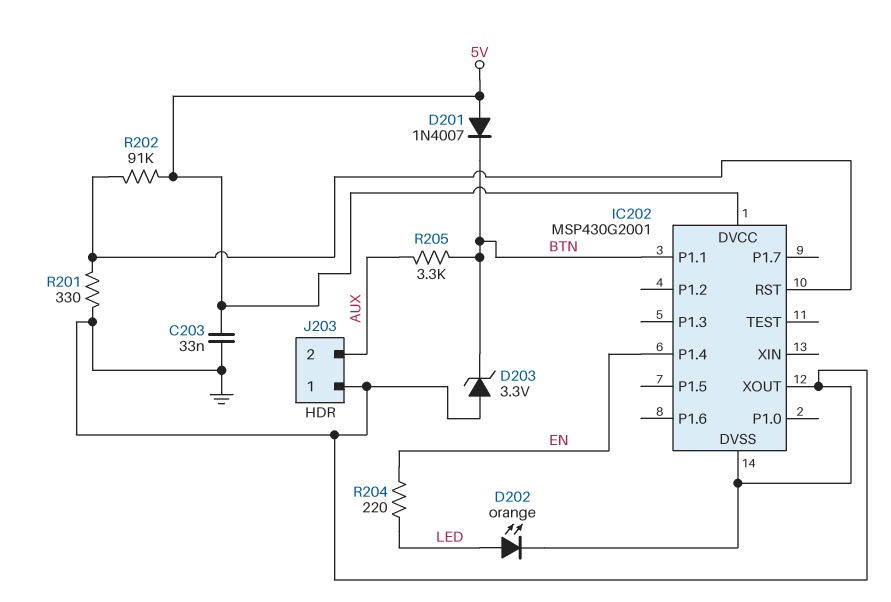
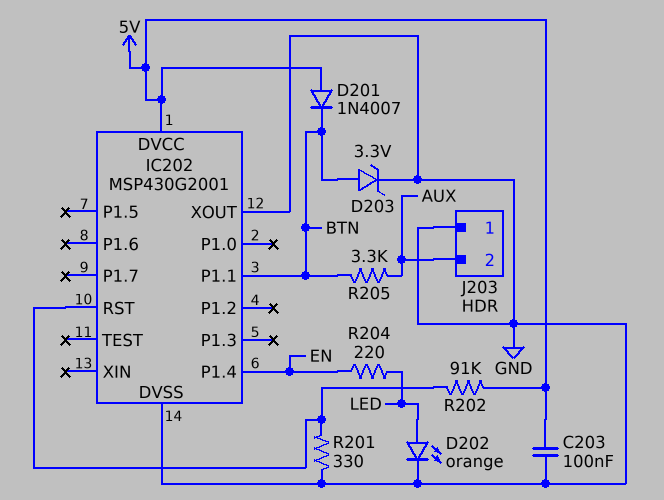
C203: 33nF (5V, GND) -> 100nF (5V, GND)
D203: zener 3.3V (A GND, K BTN) -> zener 3.3V (A BTN, K GND)

